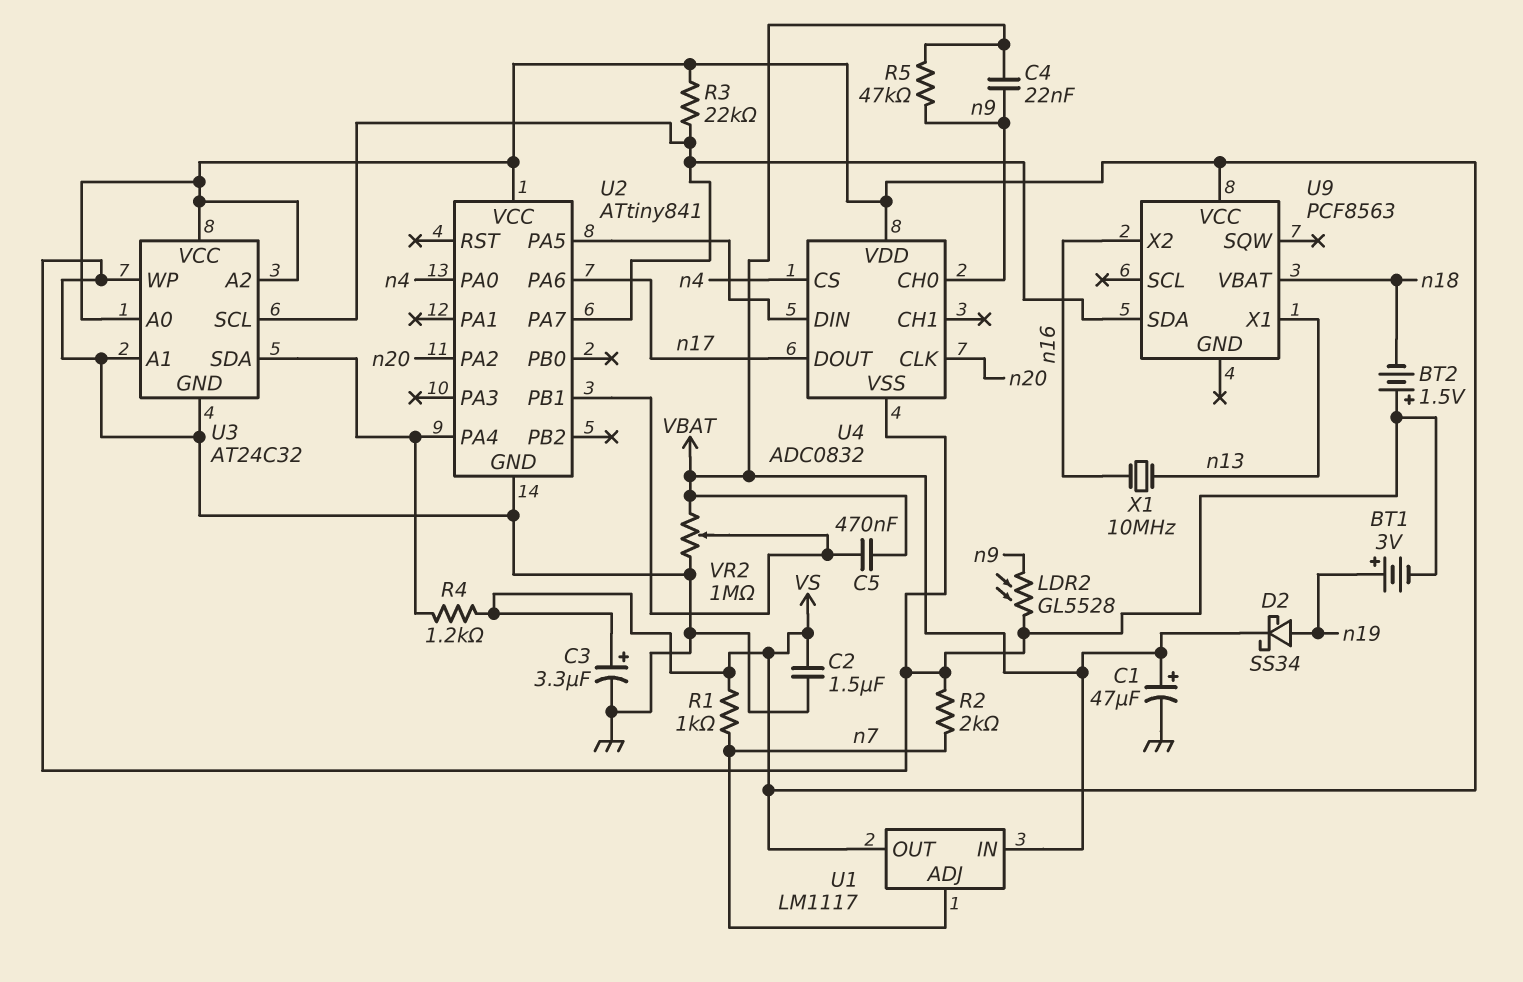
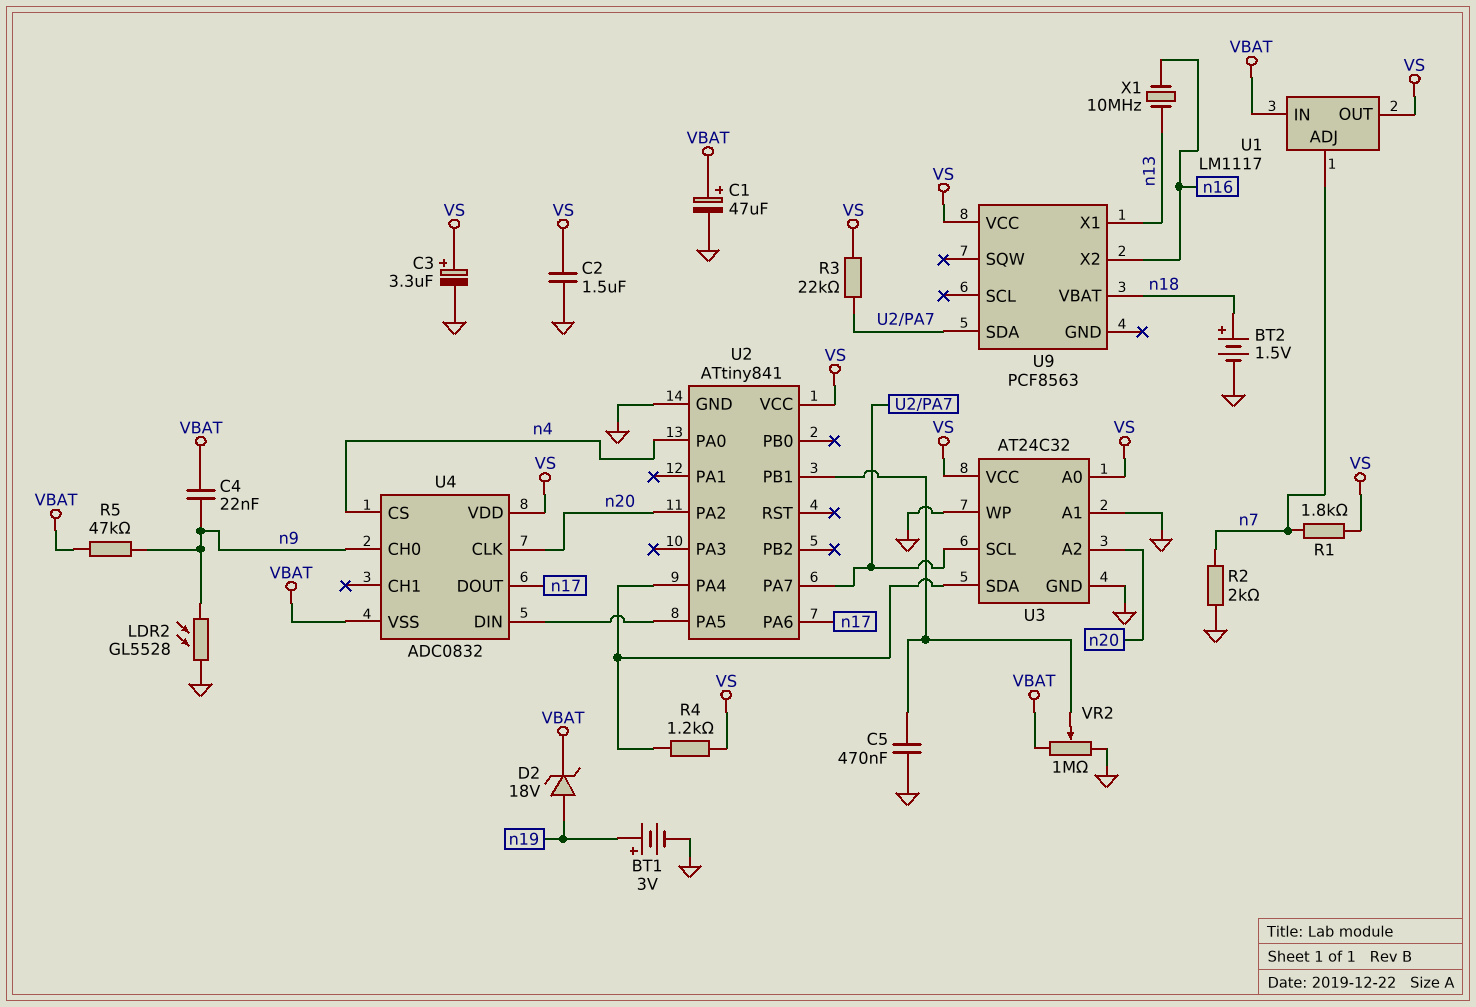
BT2: 1.5V (plus GND, minus n18) -> 1.5V (plus n18, minus GND)
C5: 470nF (U2/PB1, VBAT) -> 470nF (GND, U2/PB1)
D2: schottky SS34 (A n19, K VBAT) -> zener 18V (A n19, K VBAT)
R1: 1k (VS, n7) -> 1.8k (VS, n7)
U3 pin A2: VS -> n20
U4 pin VSS: GND -> VBAT

